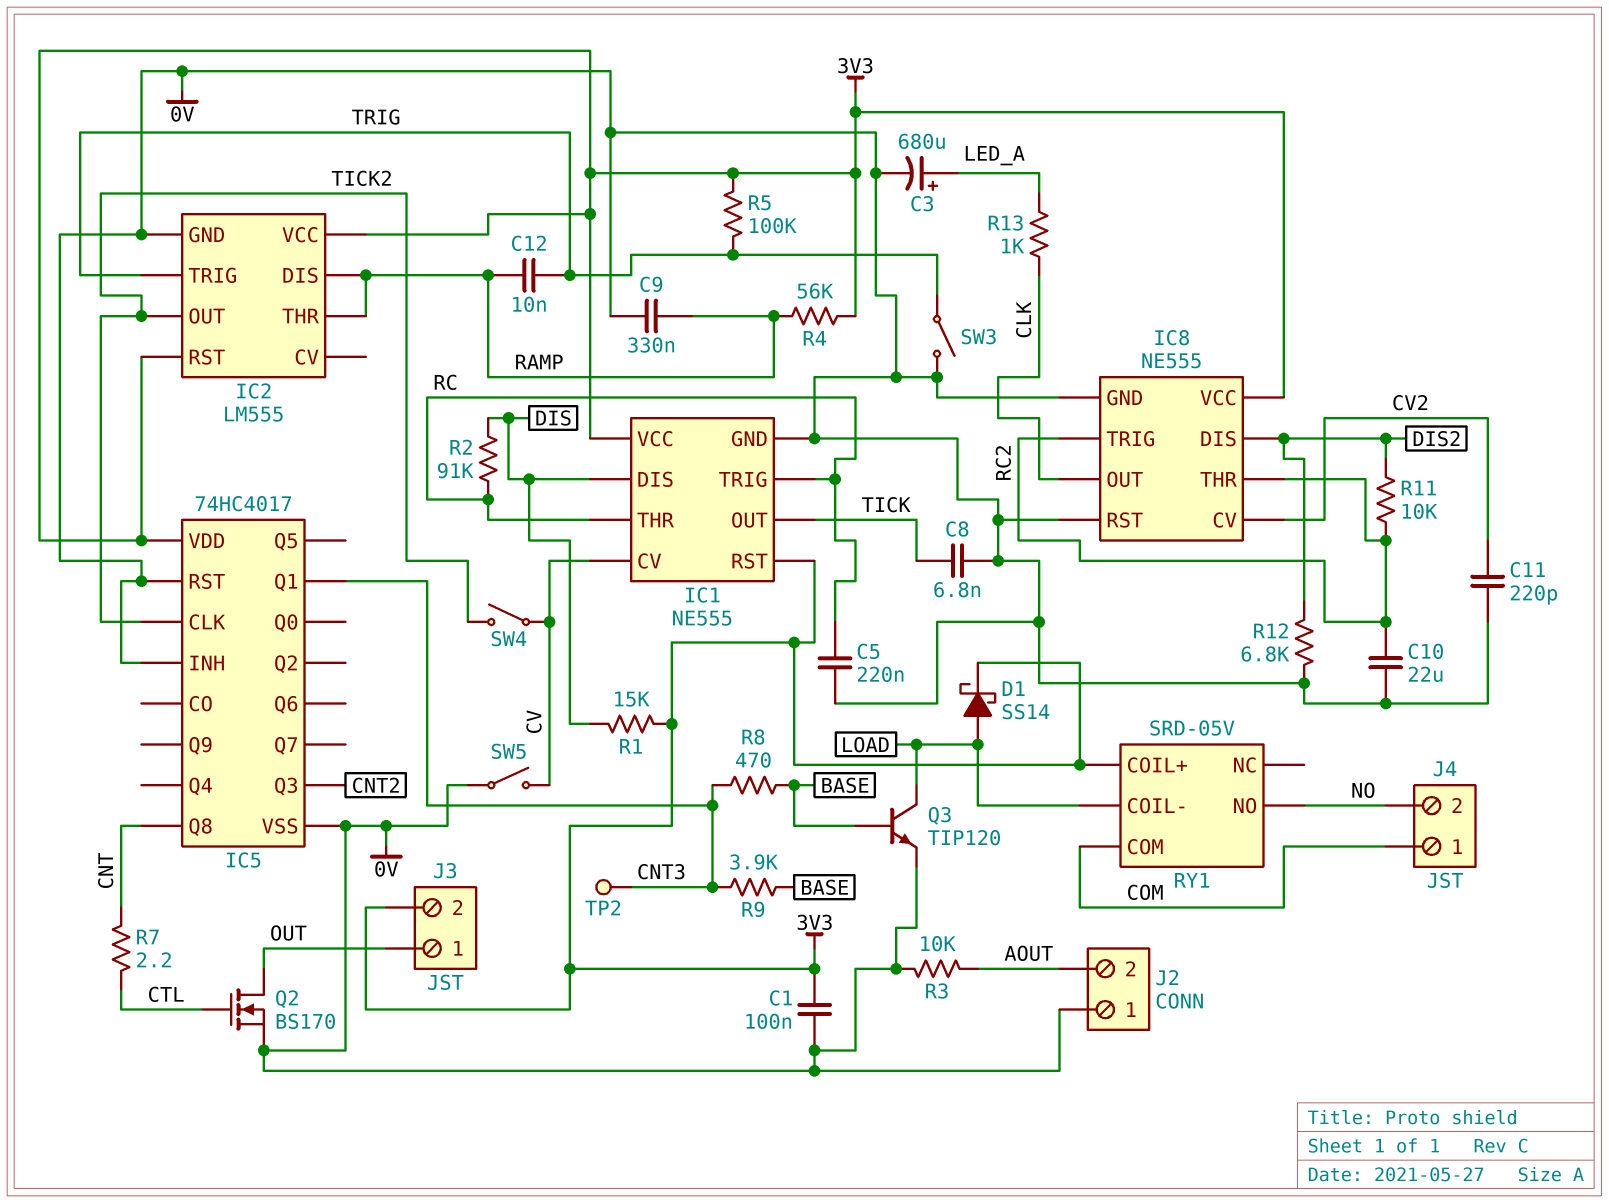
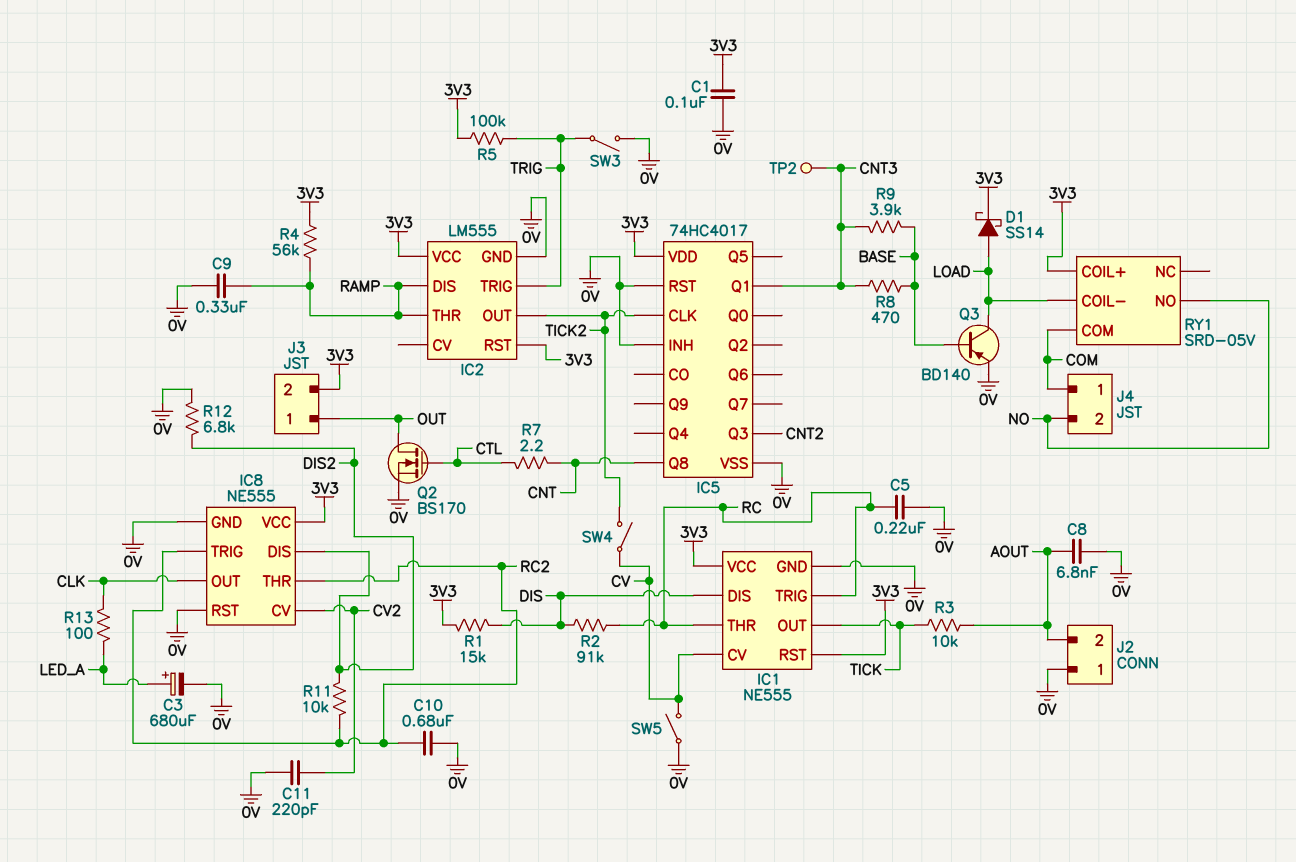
C8: 6.8nF (0V, TICK) -> 6.8nF (0V, AOUT)
C10: 22uF (0V, RC2) -> 680nF (0V, RC2)
C12: 10nF (RAMP, TRIG) -> none
Q3: NPN TIP120 (B BASE, C LOAD, E 0V) -> PNP BD140 (B BASE, C LOAD, E 0V)
R3: 10k (0V, AOUT) -> 10k (AOUT, TICK)
R13: 1k (CLK, LED_A) -> 100 (CLK, LED_A)

